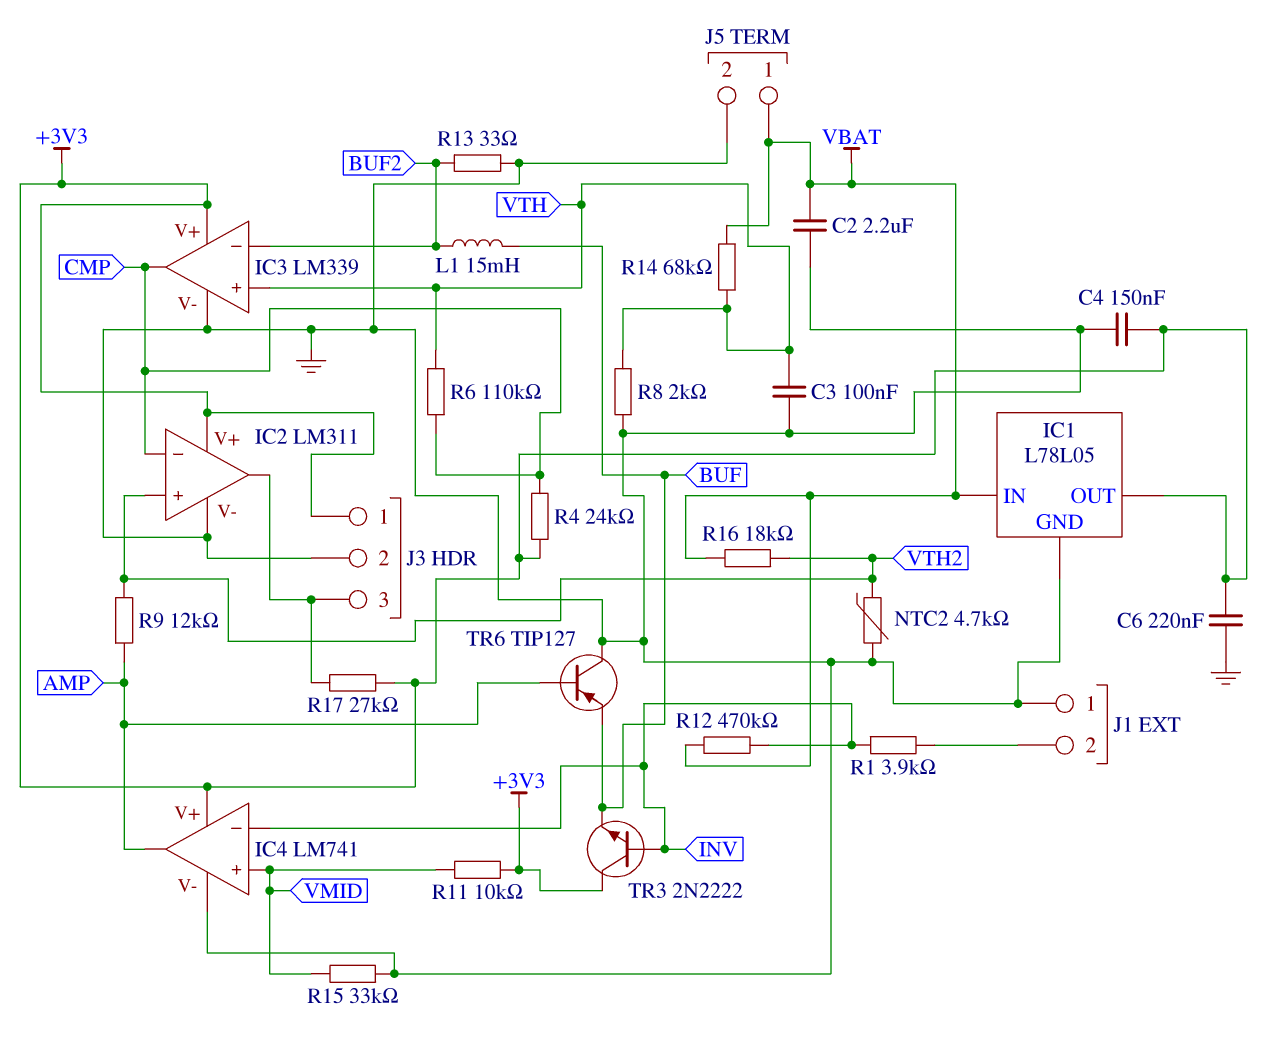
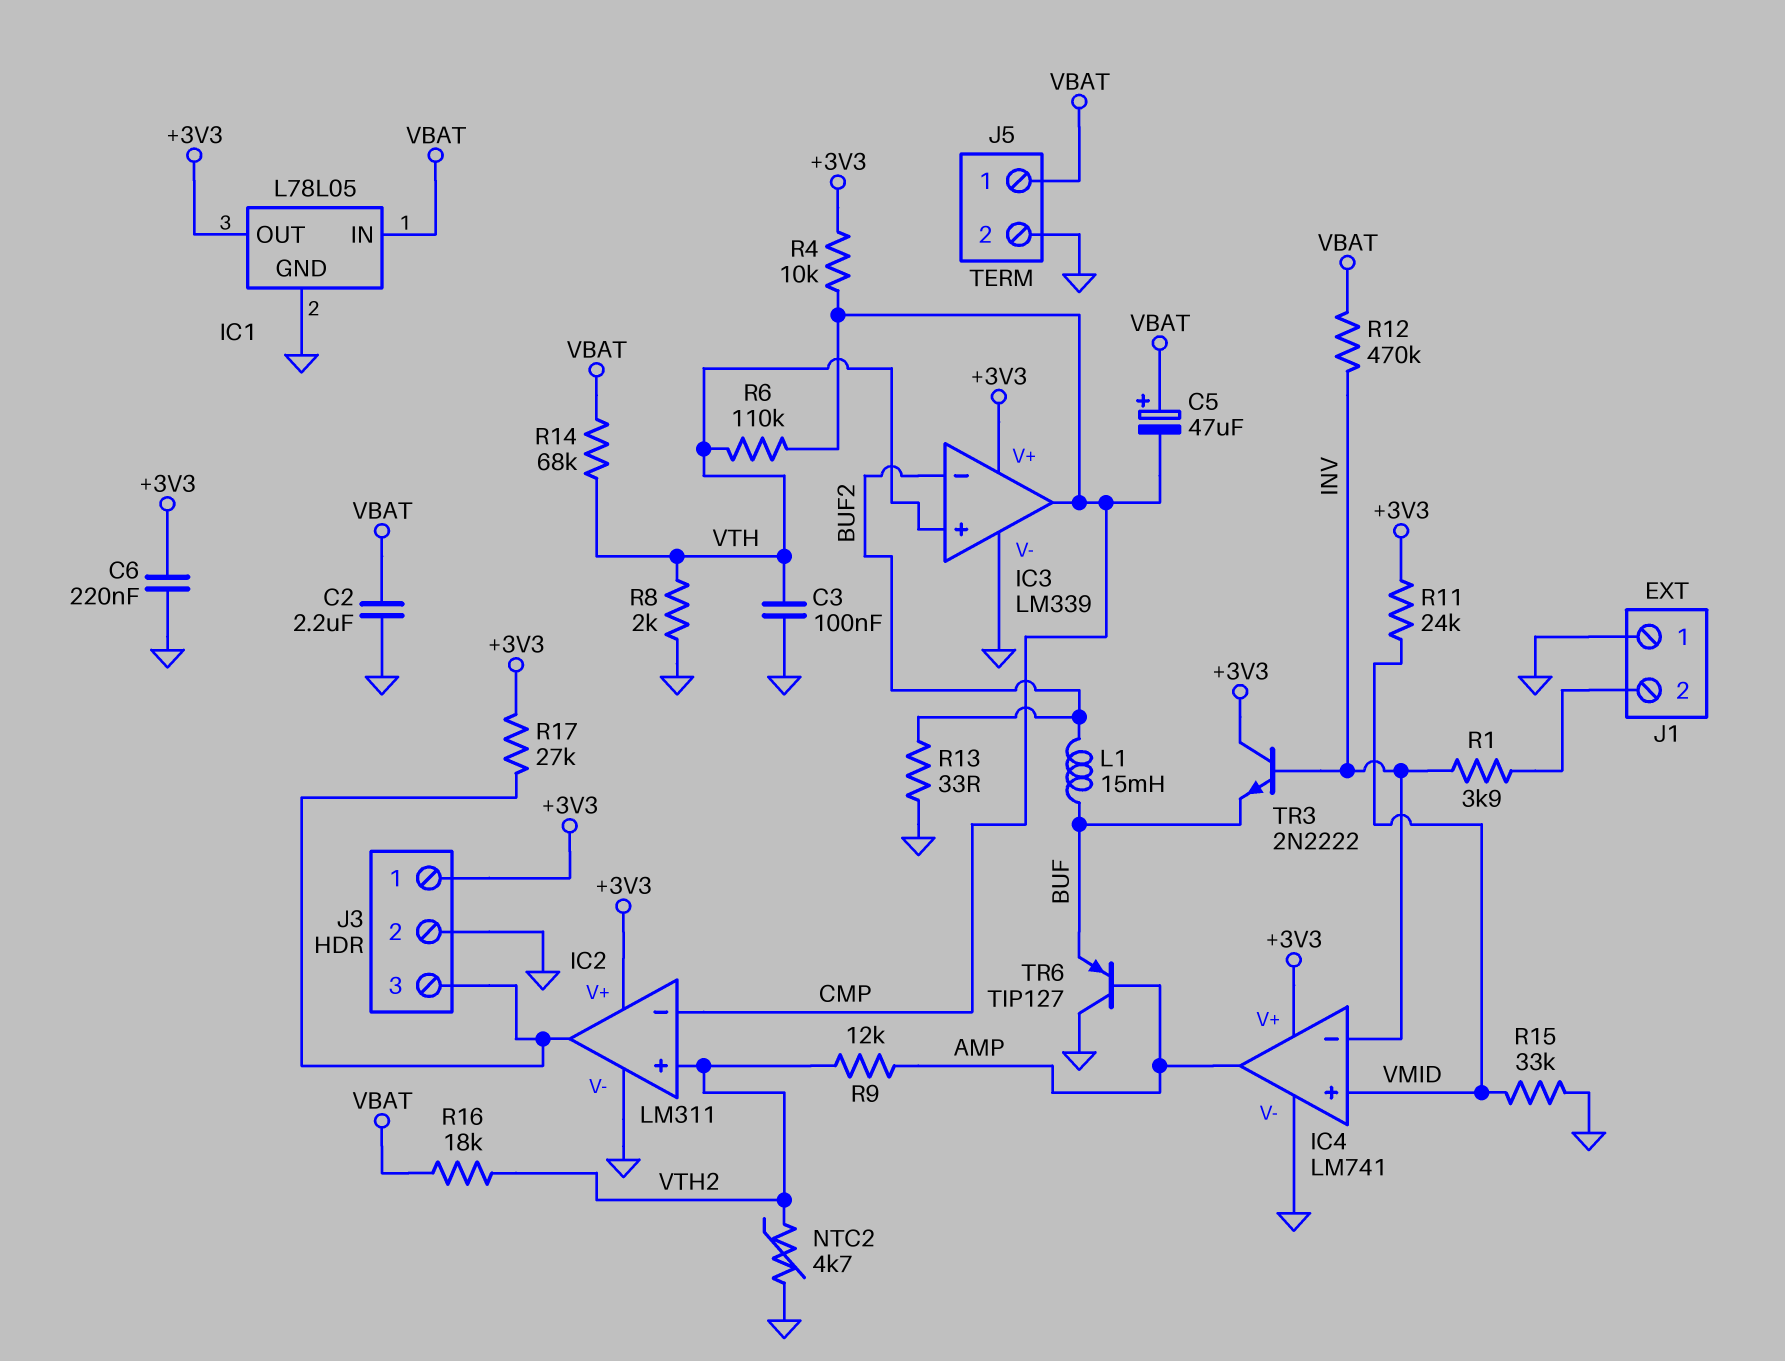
C4: 150nF (+3V3, GND) -> none
C5: none -> 47uF (plus VBAT, minus CMP)
R4: 24k (+3V3, CMP) -> 10k (+3V3, CMP)
R11: 10k (+3V3, VMID) -> 24k (+3V3, VMID)

